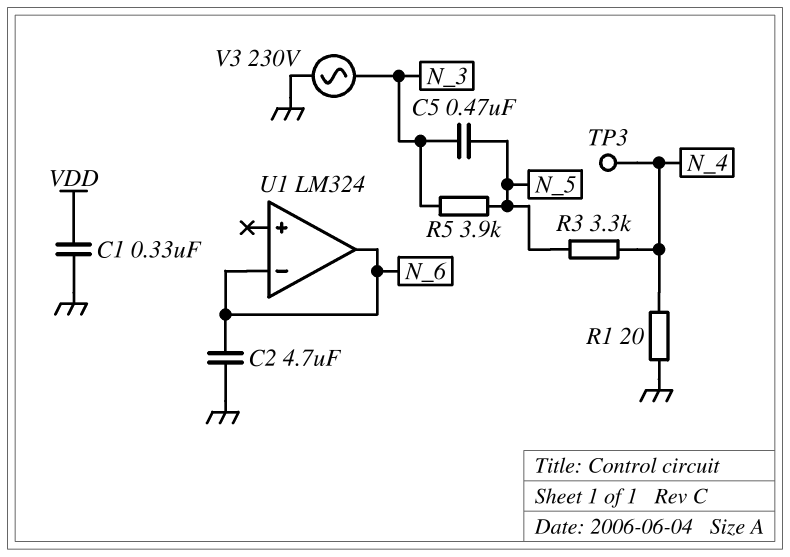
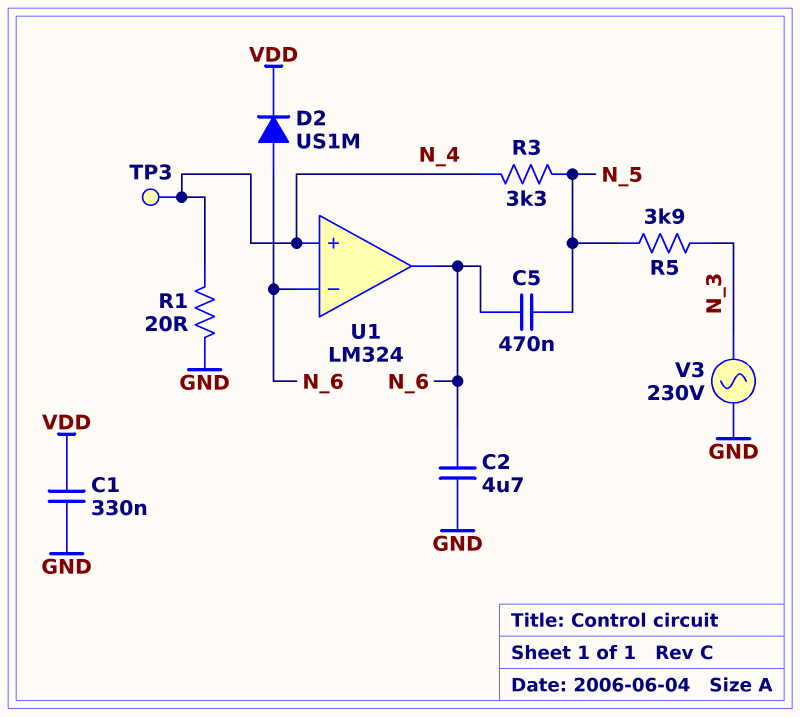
C5: 470nF (N_3, N_5) -> 470nF (N_5, N_6)
D2: none -> diode US1M (A N_6, K VDD)
U1 pin in+: none -> N_4

